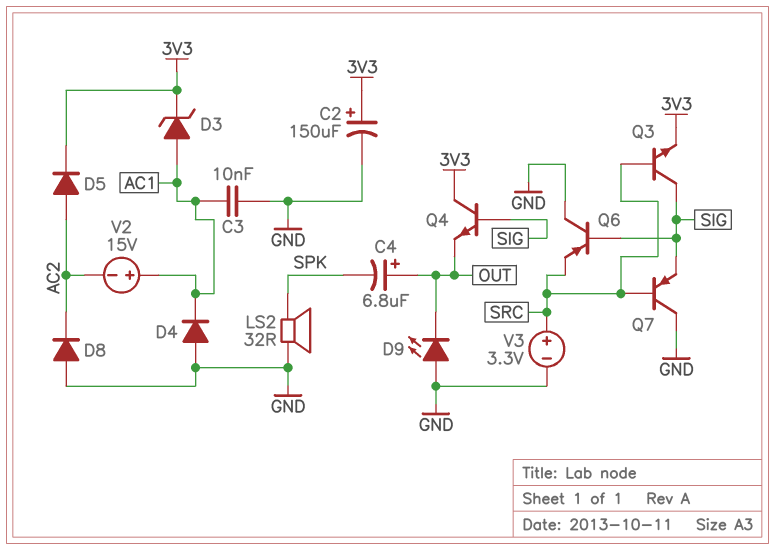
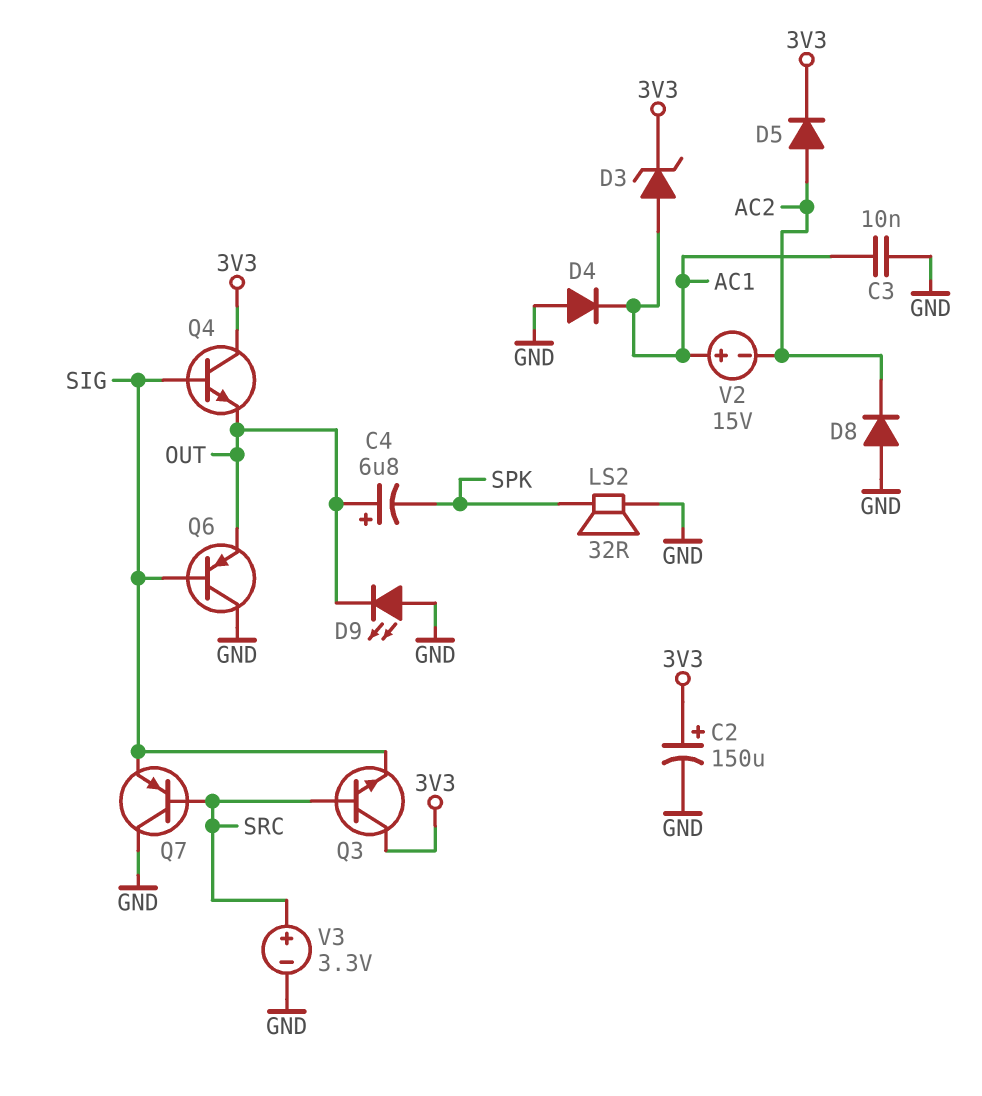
Q3: NPN (B SRC, C SIG, E 3V3) -> NPN (B SRC, C 3V3, E SIG)
Q6: PNP (B SIG, C GND, E SRC) -> PNP (B SIG, C GND, E OUT)

